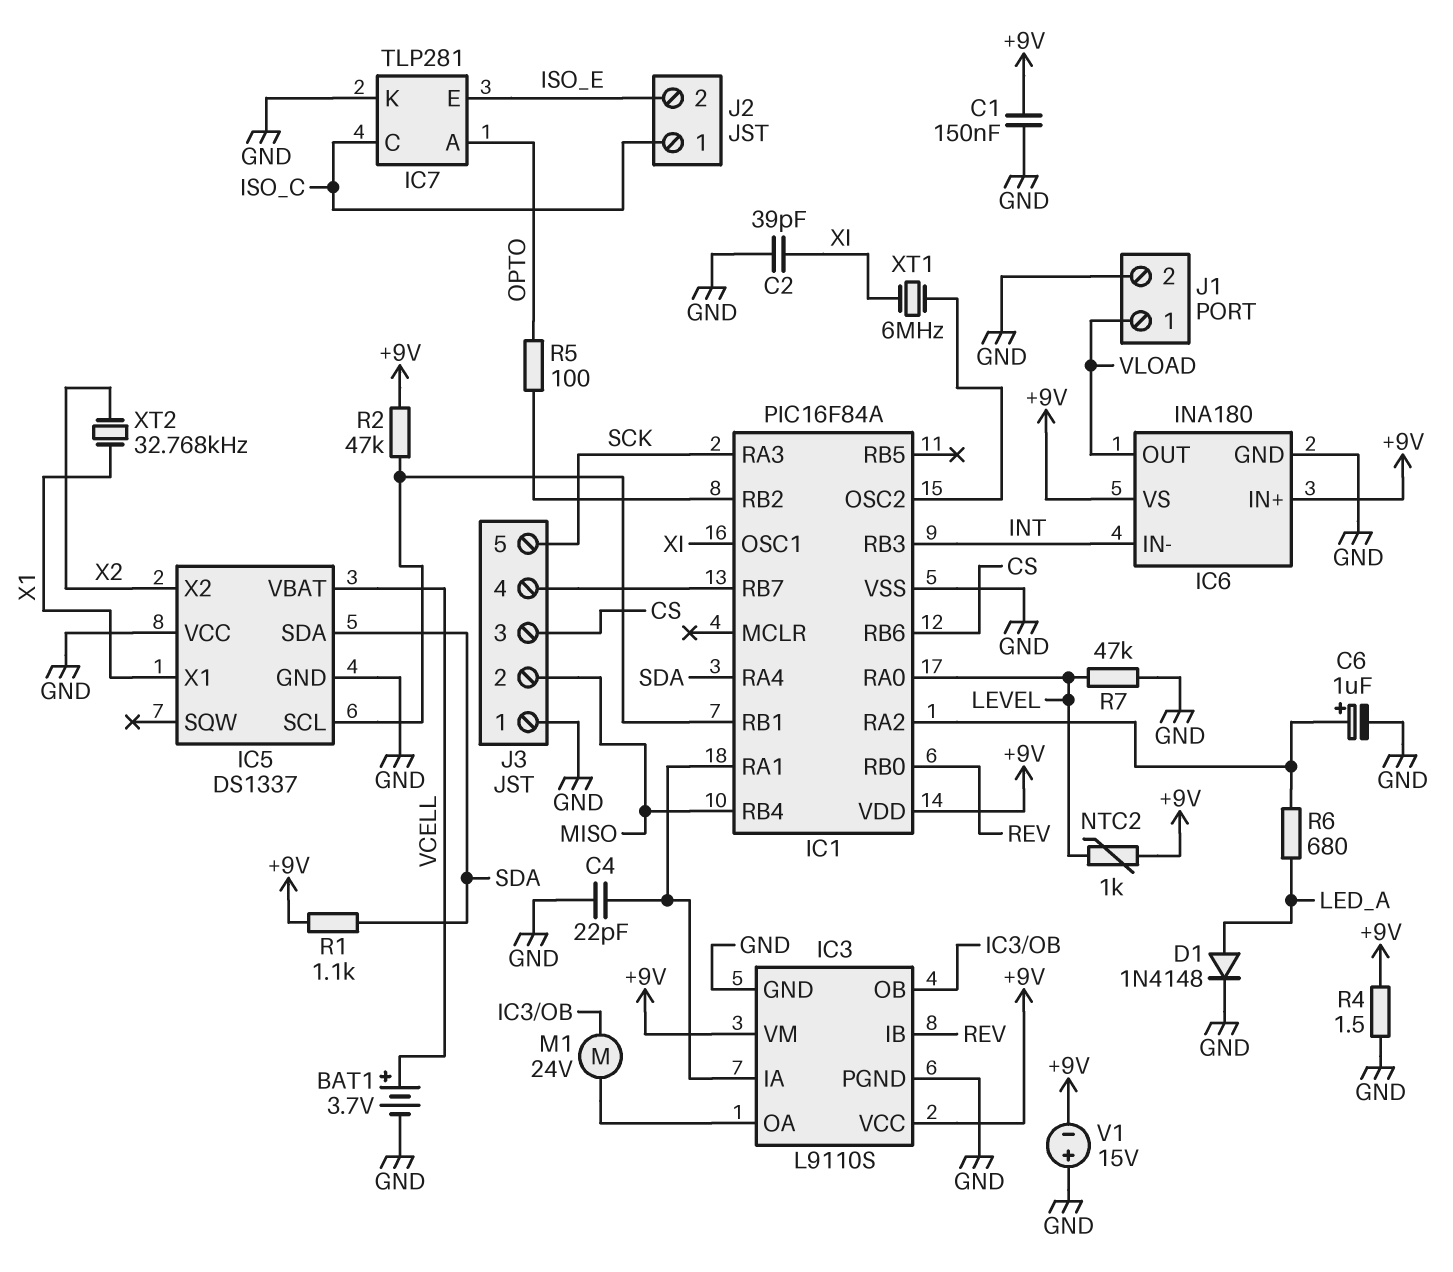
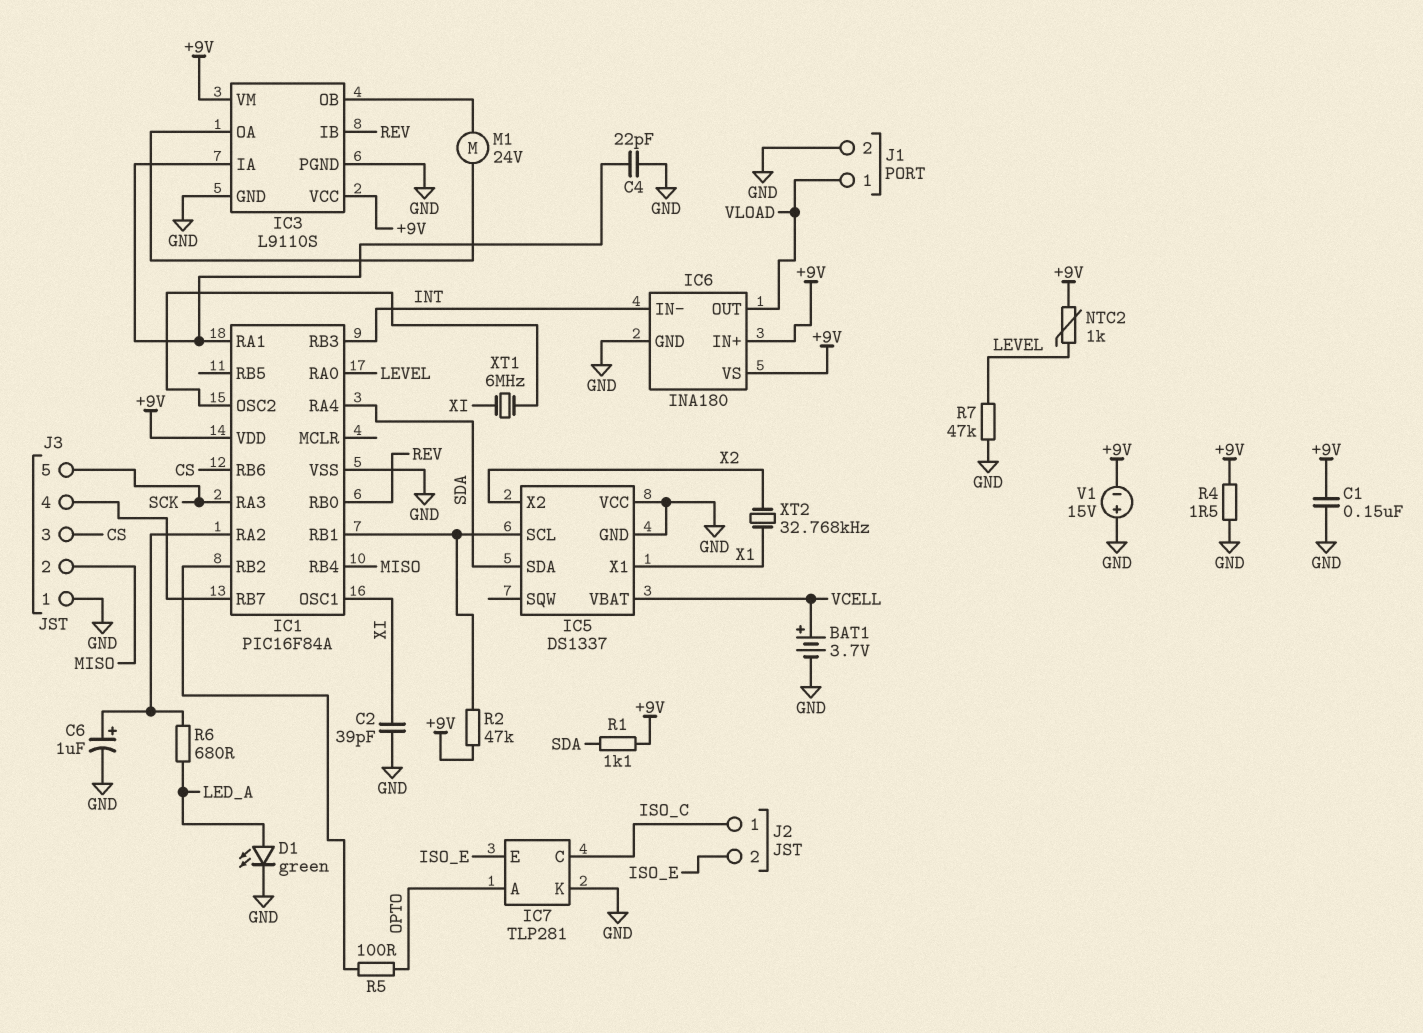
D1: diode 1N4148 (A LED_A, K GND) -> LED green (A LED_A, K GND)

